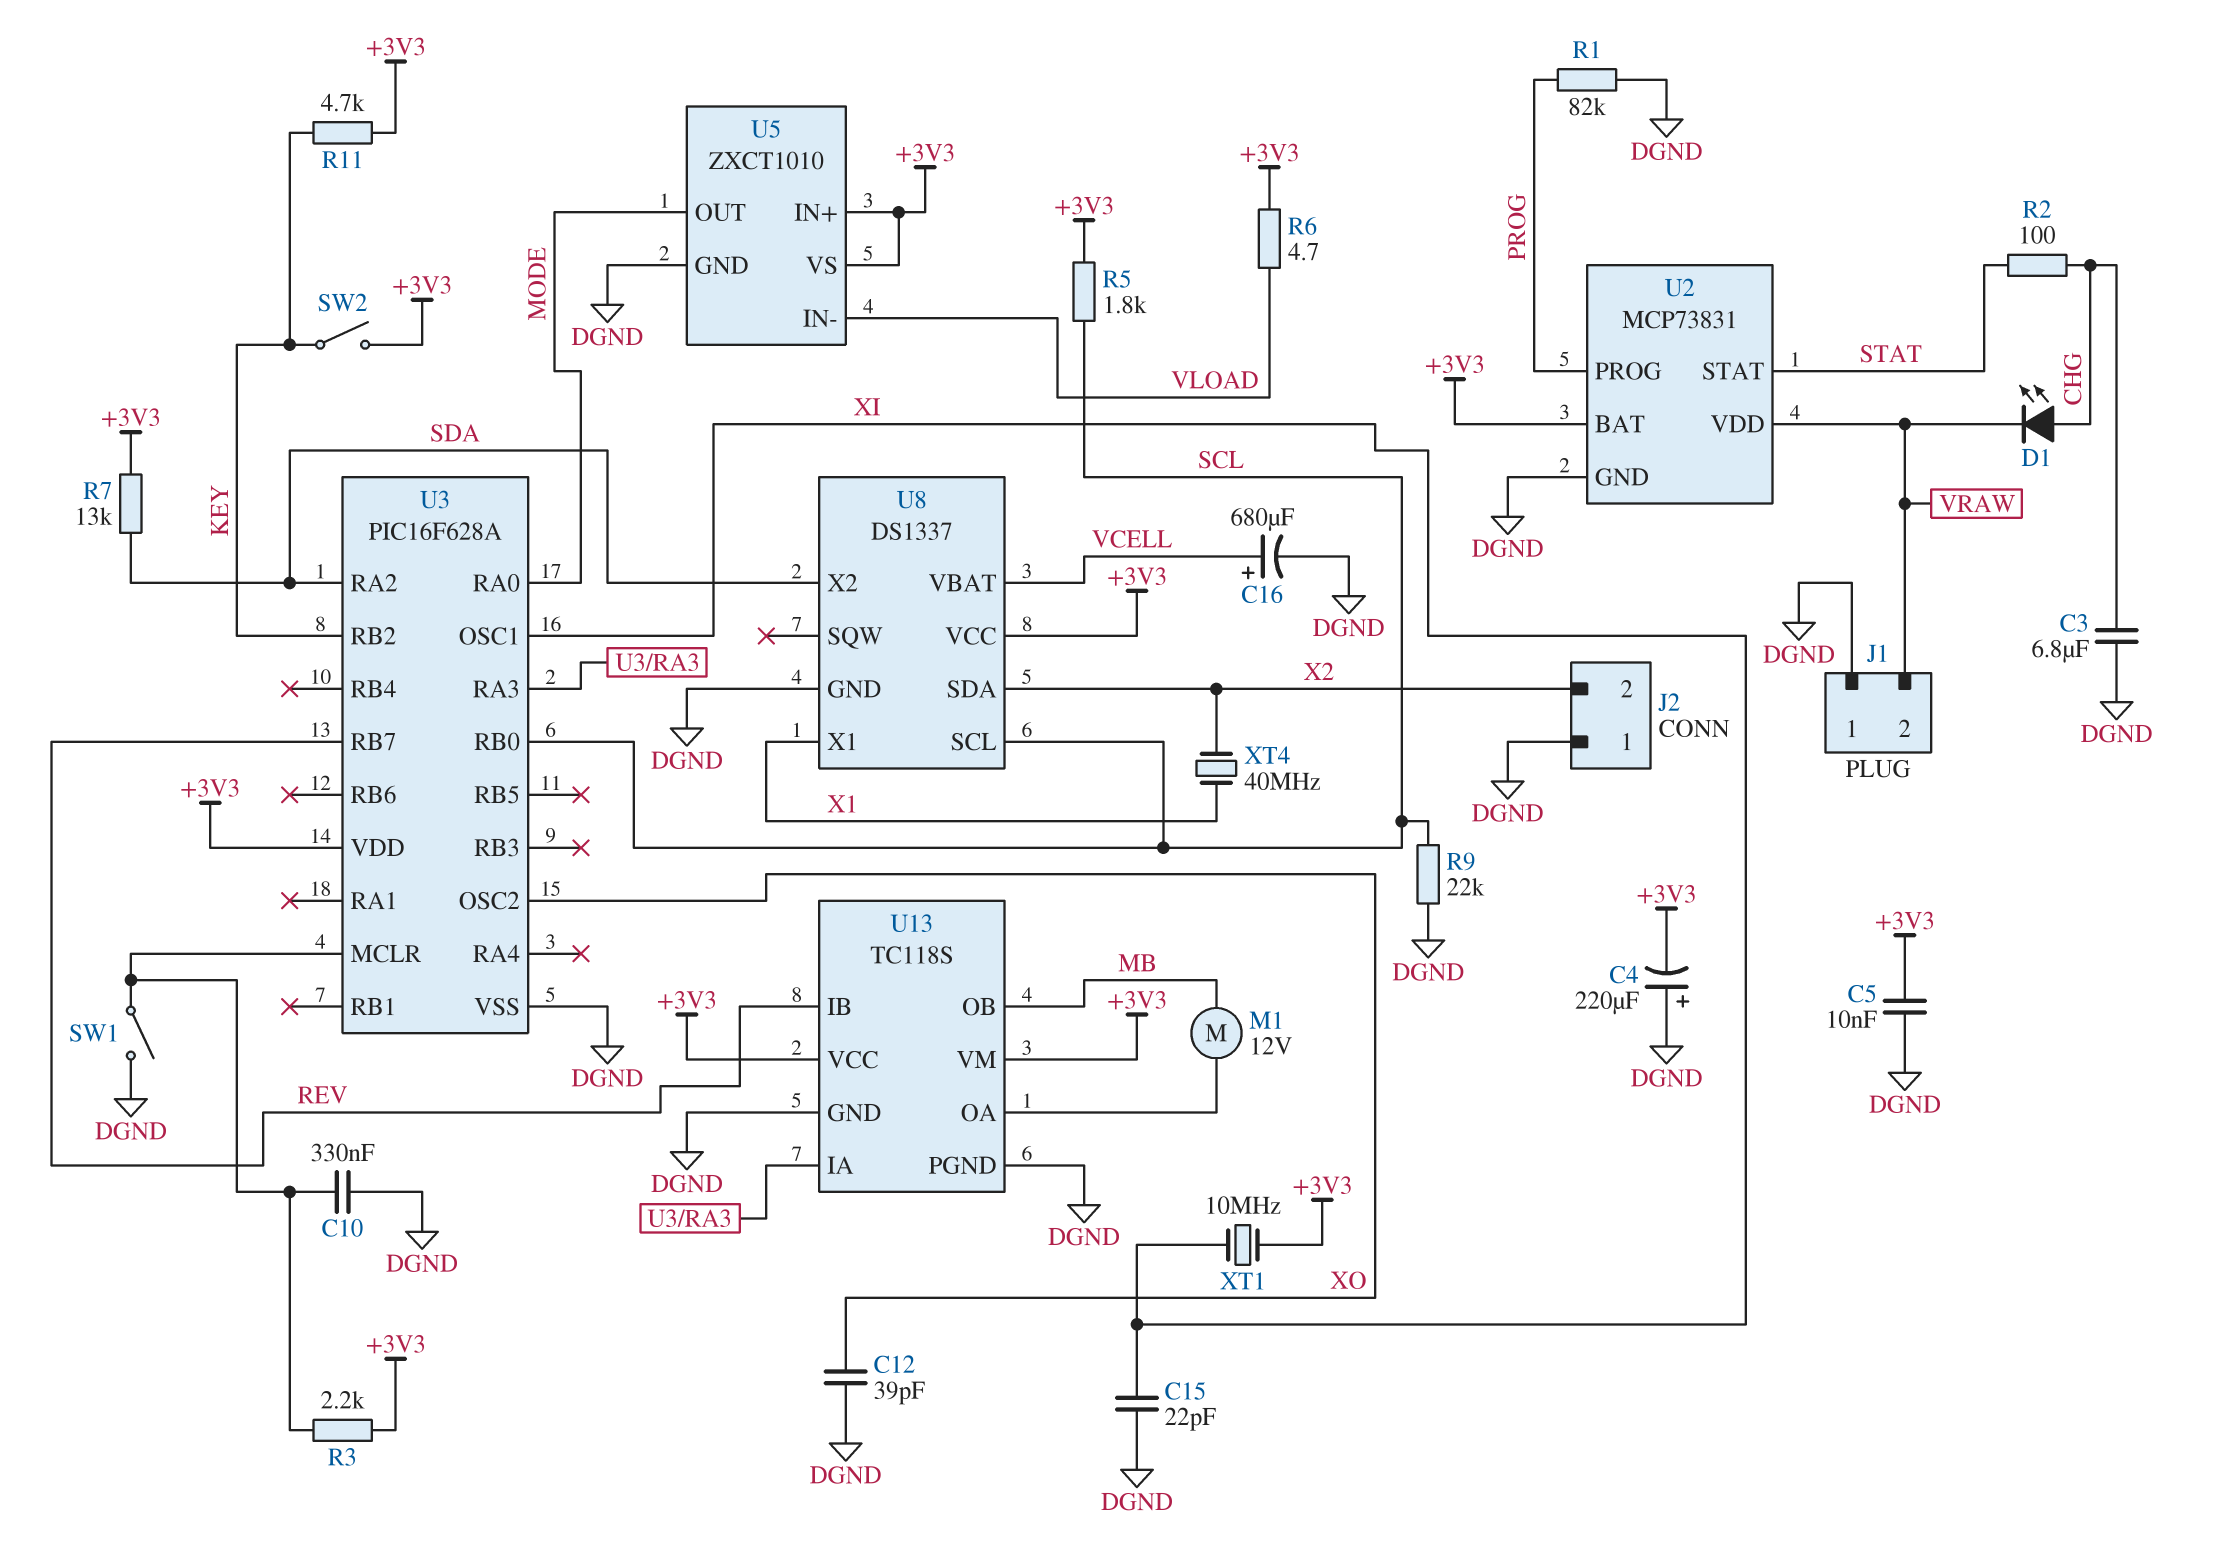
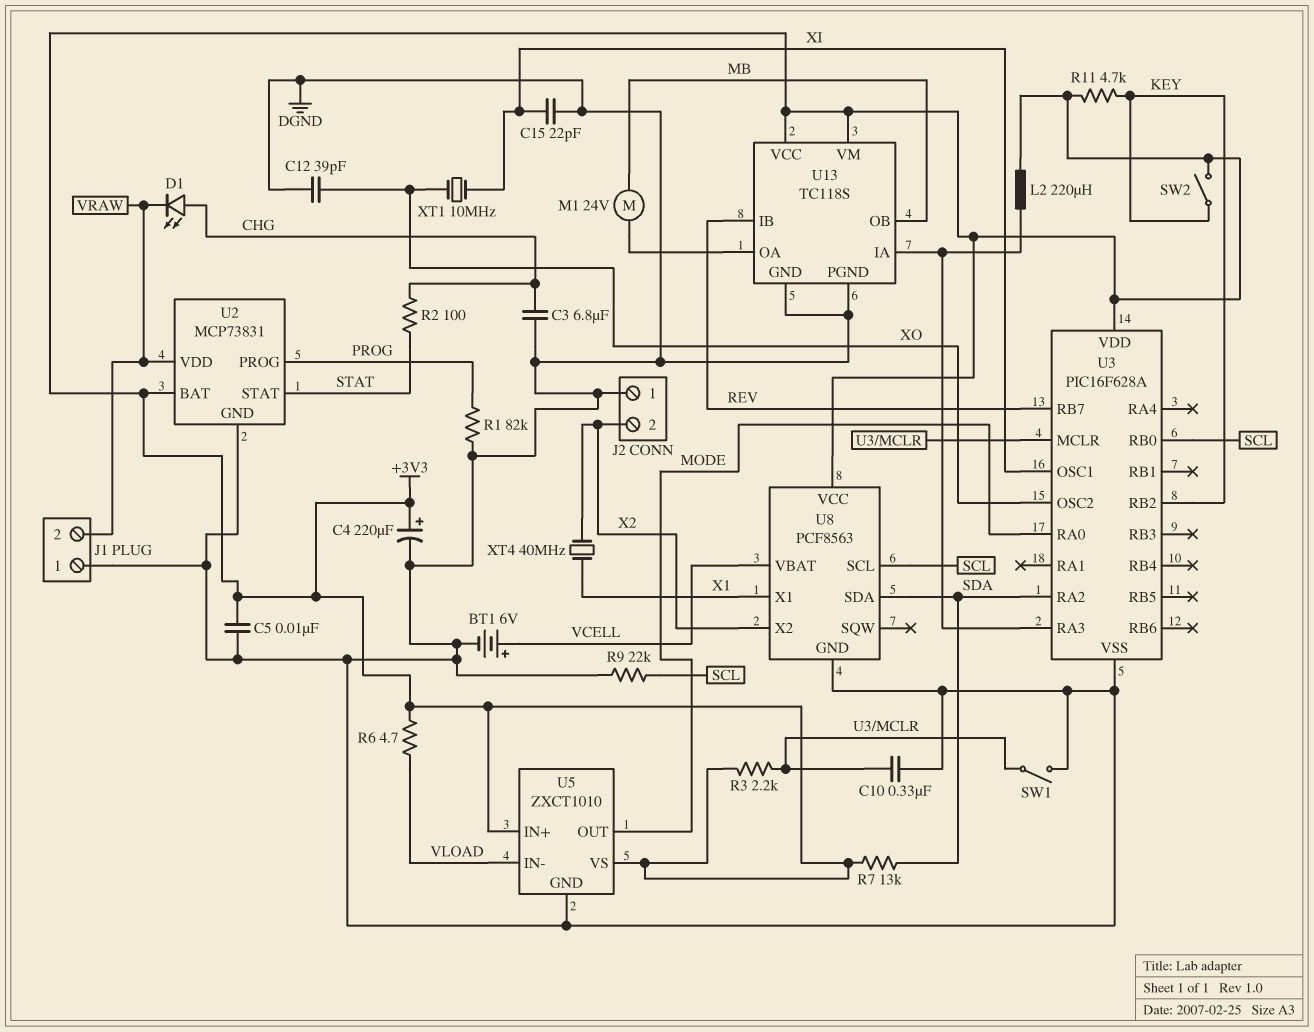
BT1: none -> 6V (plus VCELL, minus DGND)
C4: 220uF (plus DGND, minus +3V3) -> 220uF (plus +3V3, minus DGND)
C16: 680uF (plus VCELL, minus DGND) -> none
L2: none -> 220uH (+3V3, U3/RA3)
M1: motor 12V (MB, U13/OA) -> motor 24V (MB, U13/OA)
R5: 1.8k (+3V3, SCL) -> none
U8: DS1337 -> PCF8563
U8 pin SDA: X2 -> SDA
U8 pin X2: SDA -> X2
XT1: 10MHz (+3V3, XI) -> 10MHz (XI, XO)

